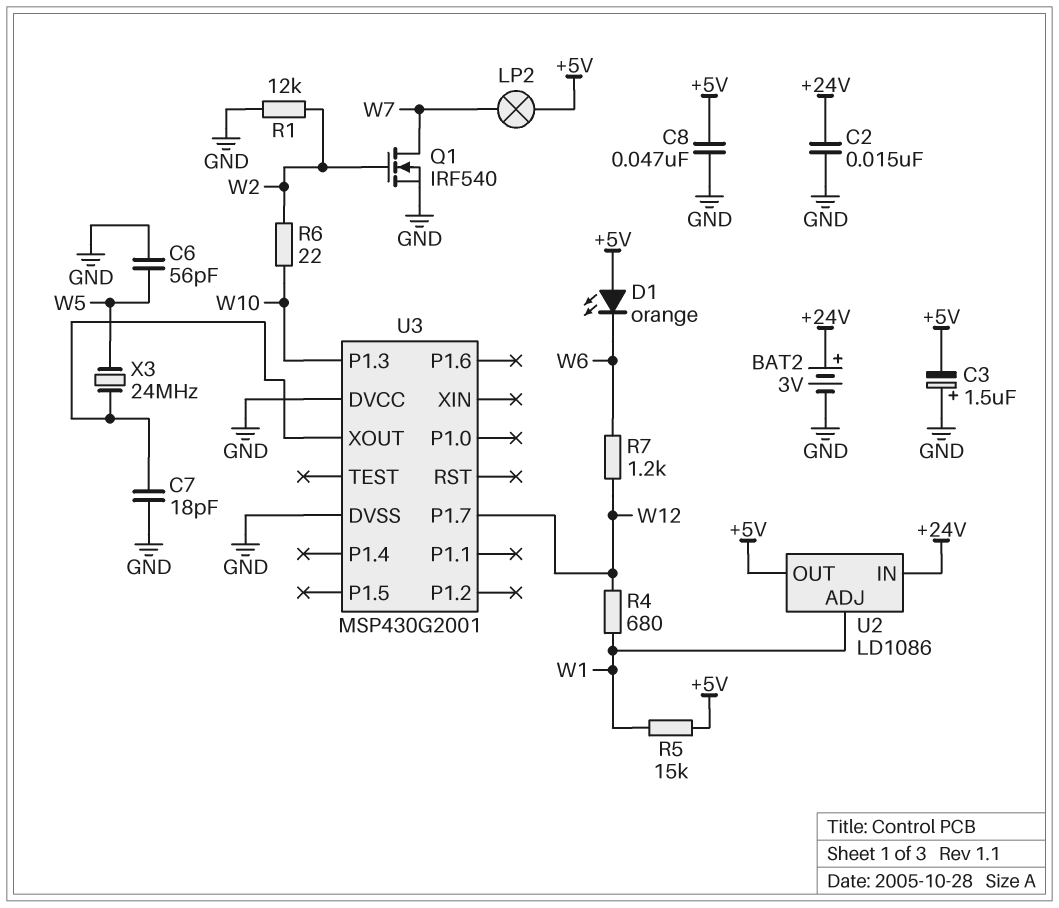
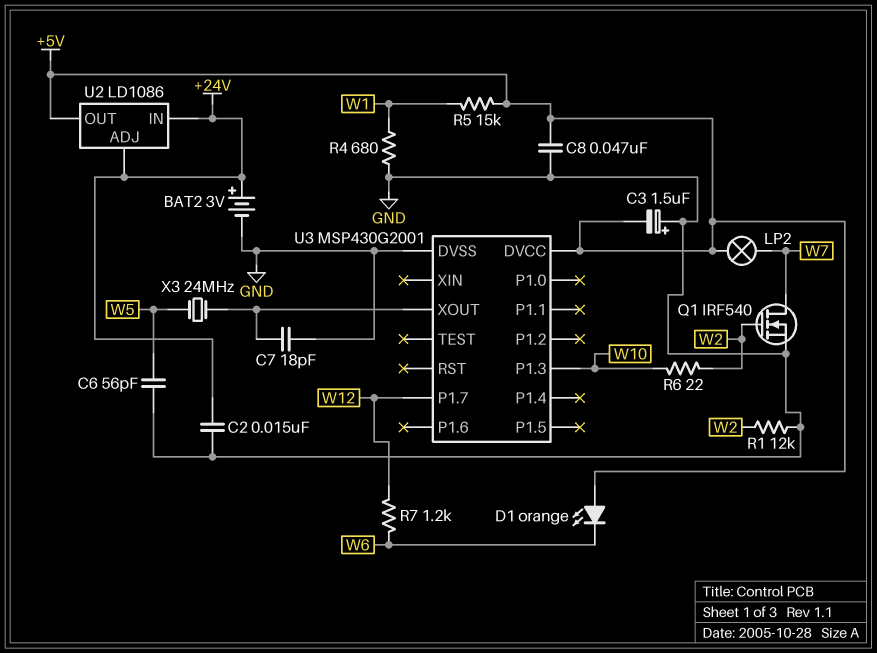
R4: 680 (W1, W12) -> 680 (GND, W1)
U2 pin ADJ: W1 -> +24V
U3 pin DVCC: GND -> +5V

